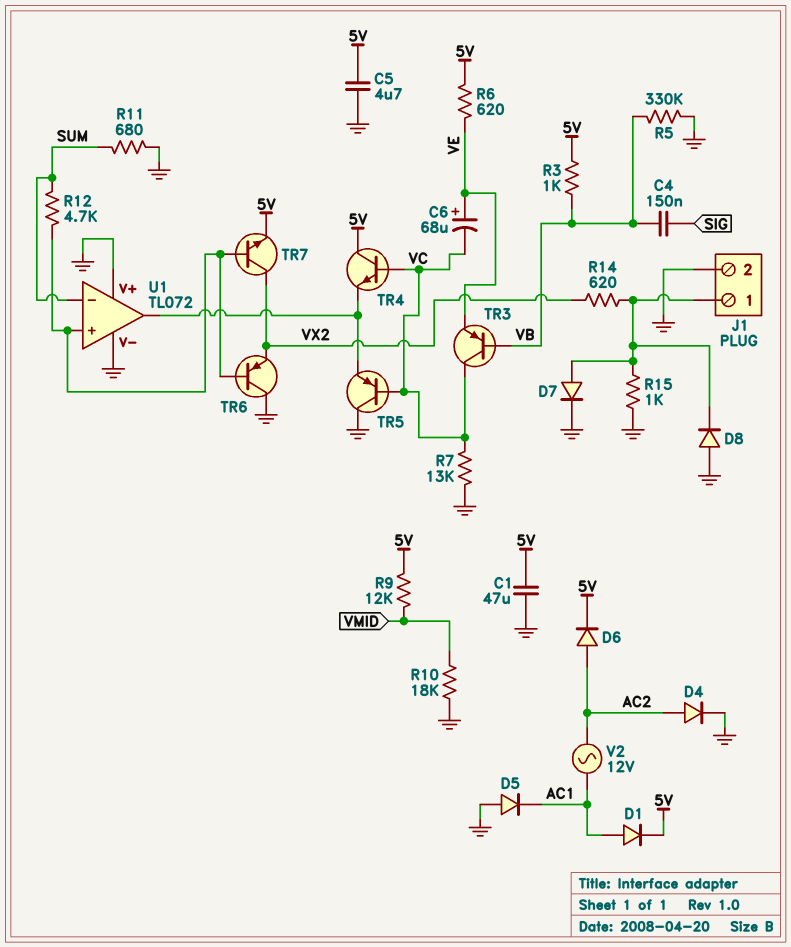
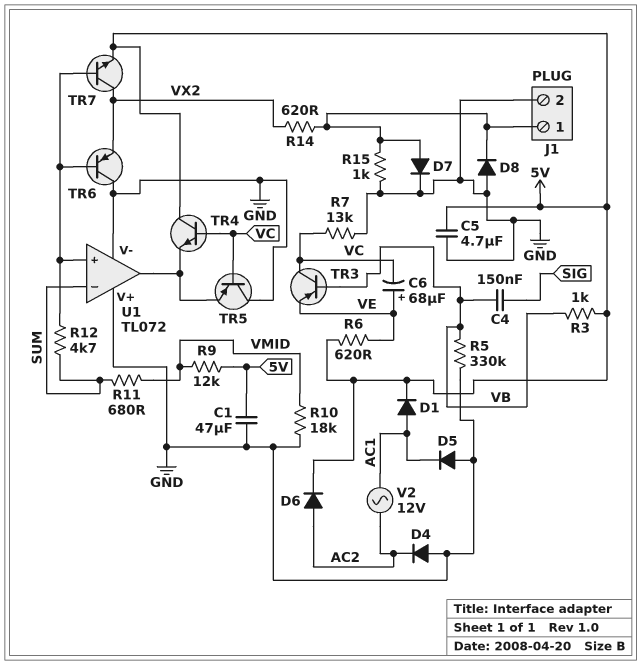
D4: diode (A AC2, K GND) -> diode (A GND, K AC2)
R11: 680 (GND, SUM) -> 680 (SUM, VMID)

